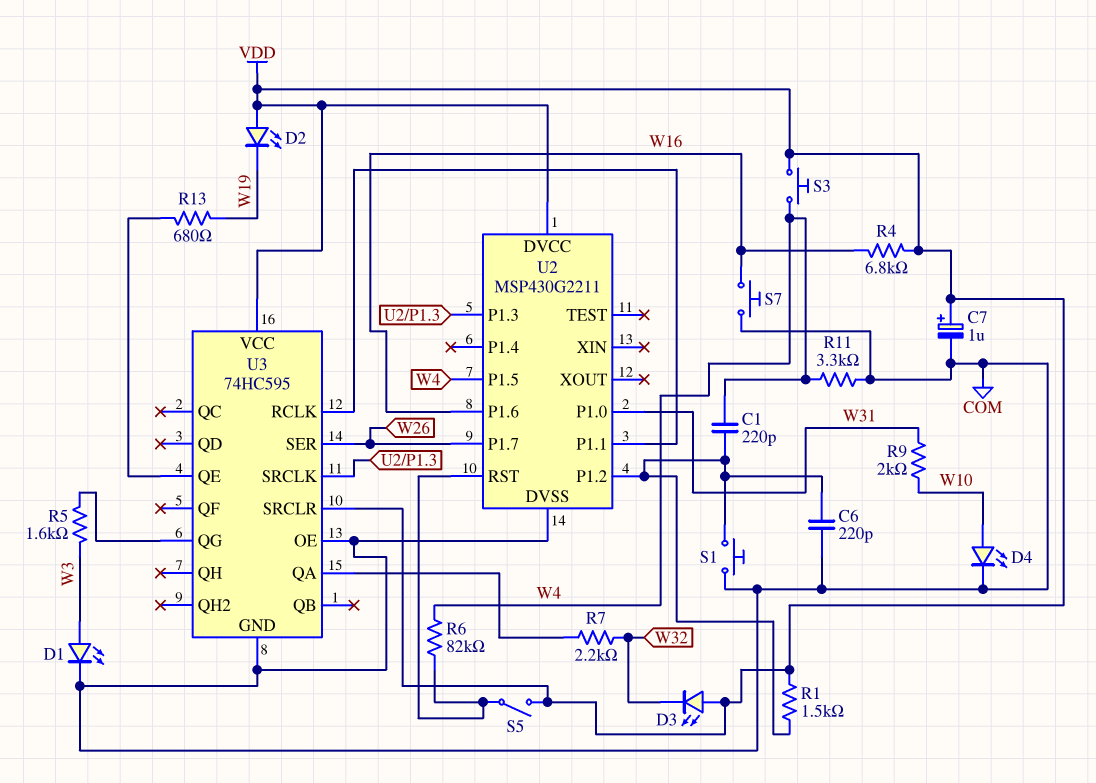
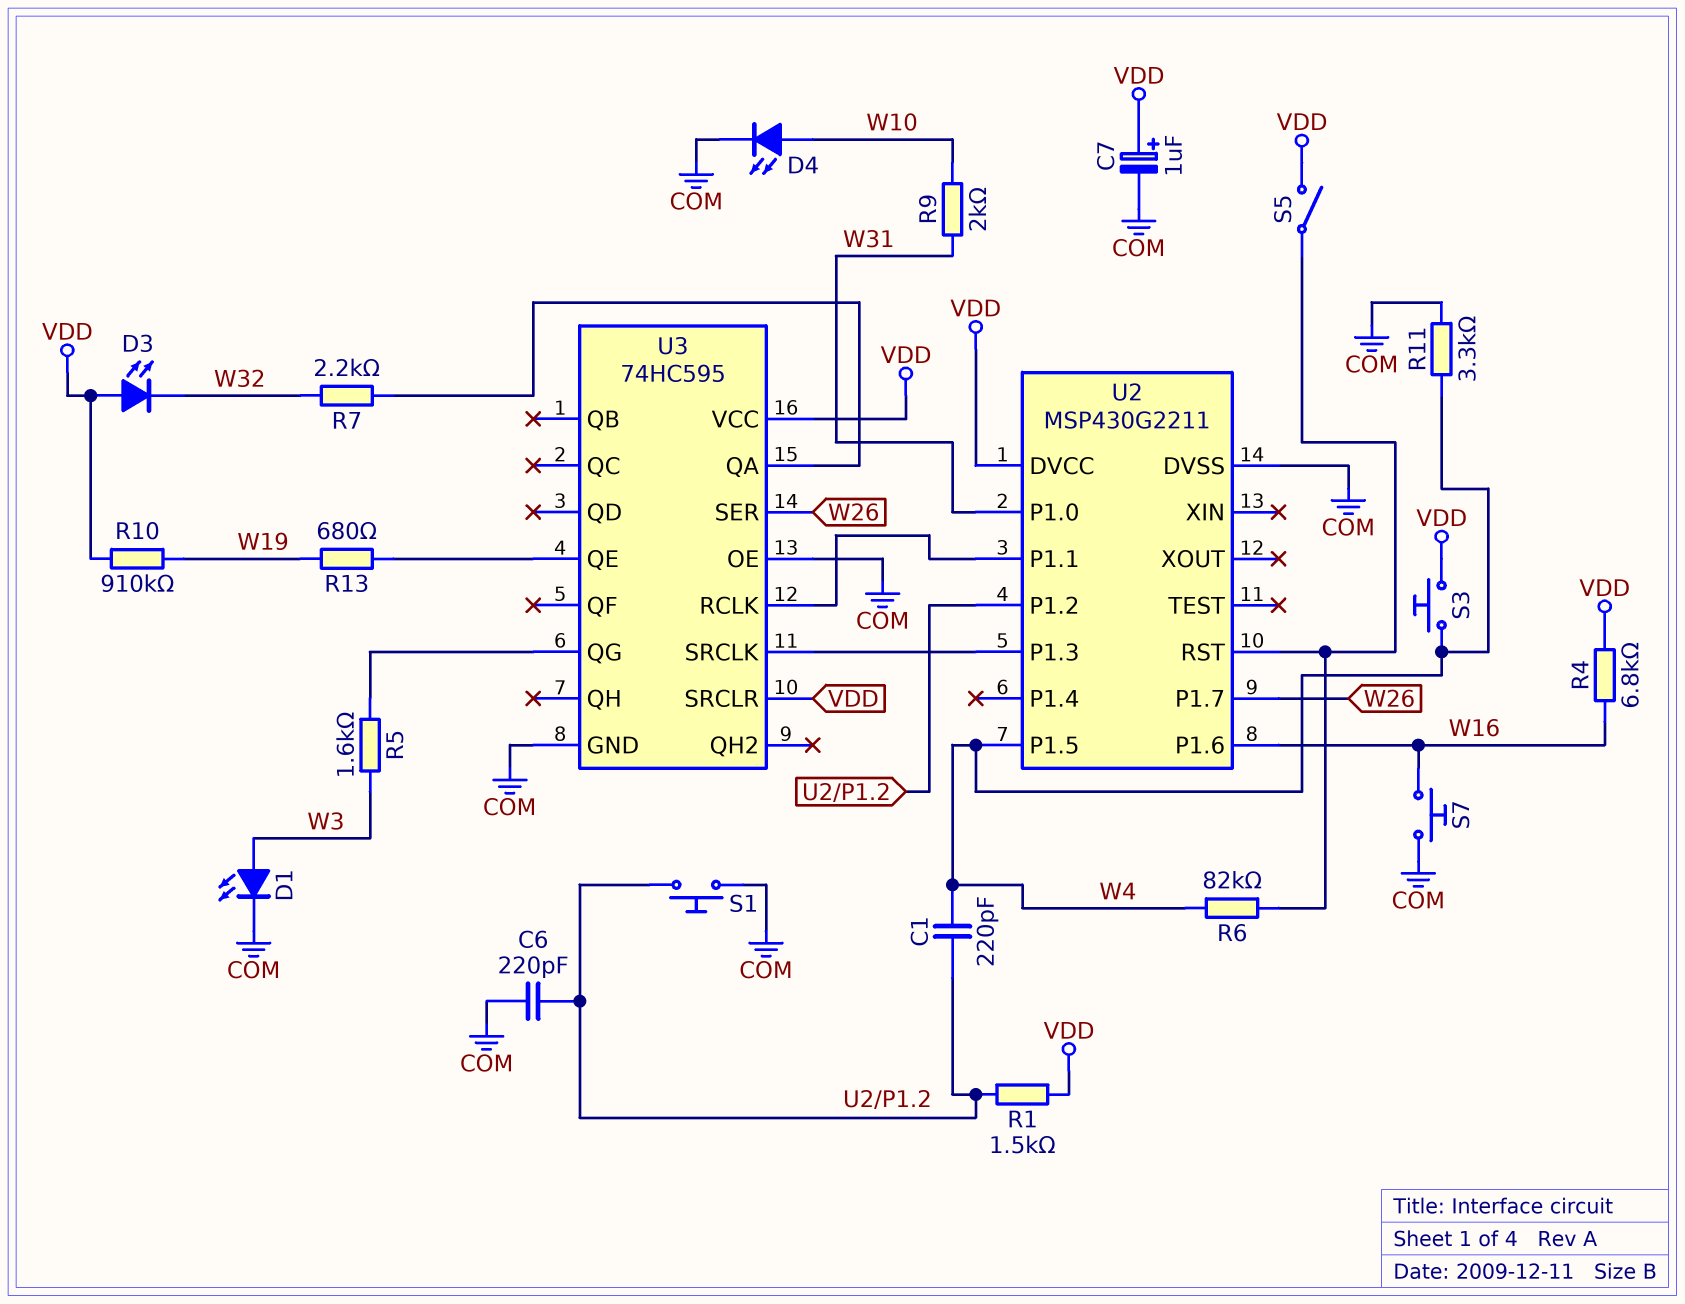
D2: LED (A VDD, K W19) -> none
R10: none -> 910k (VDD, W19)

